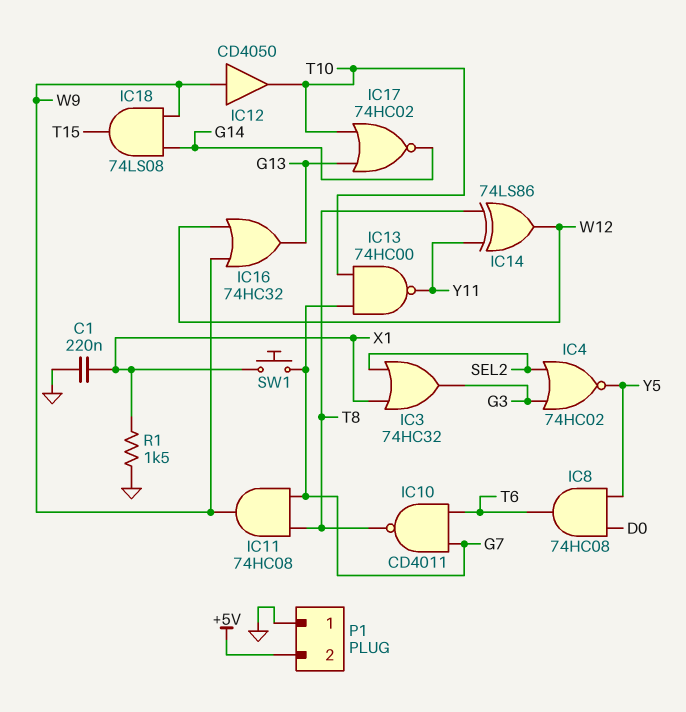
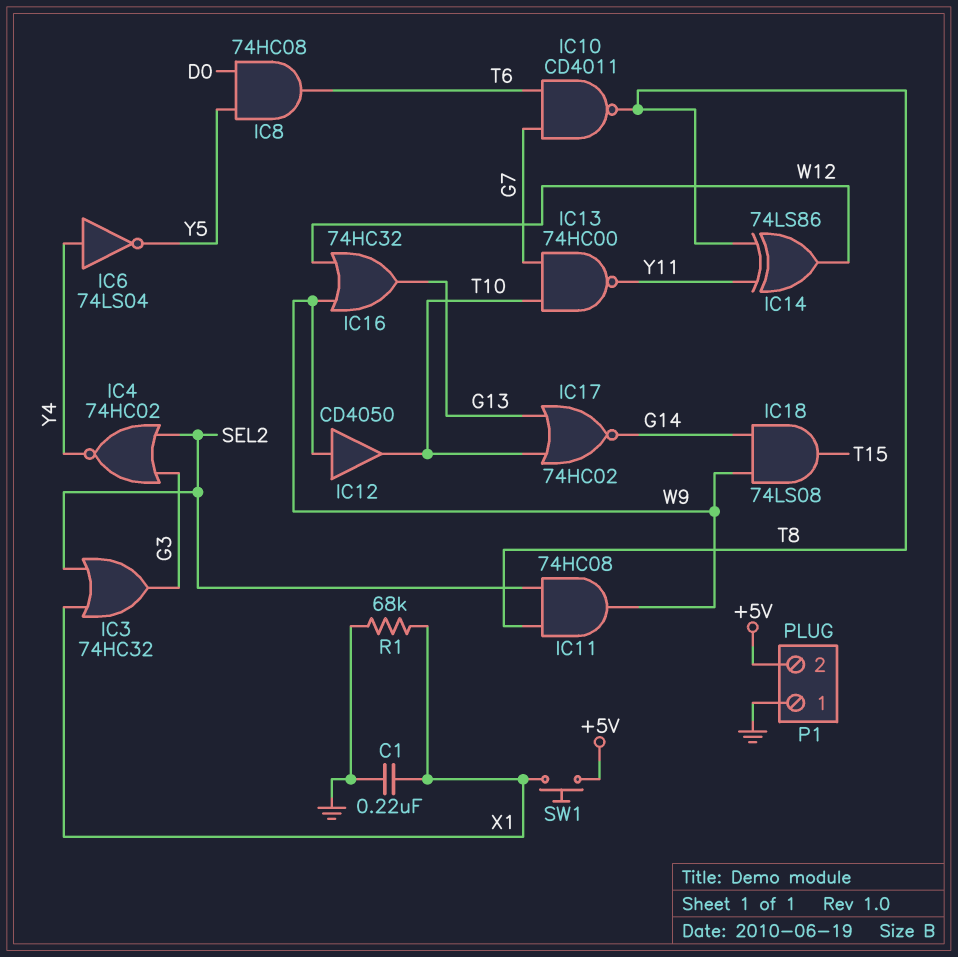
IC4: NOR 74HC02 (in G3, in SEL2, out Y5) -> NOR 74HC02 (in G3, in SEL2, out Y4)
IC6: none -> NOT 74LS04 (in Y4, out Y5)
IC11: AND 74HC08 (in G7, in T8, out W9) -> AND 74HC08 (in SEL2, in T8, out W9)
R1: 1.5k (GND, X1) -> 68k (GND, X1)
SW1: button (G7, X1) -> button (+5V, X1)

